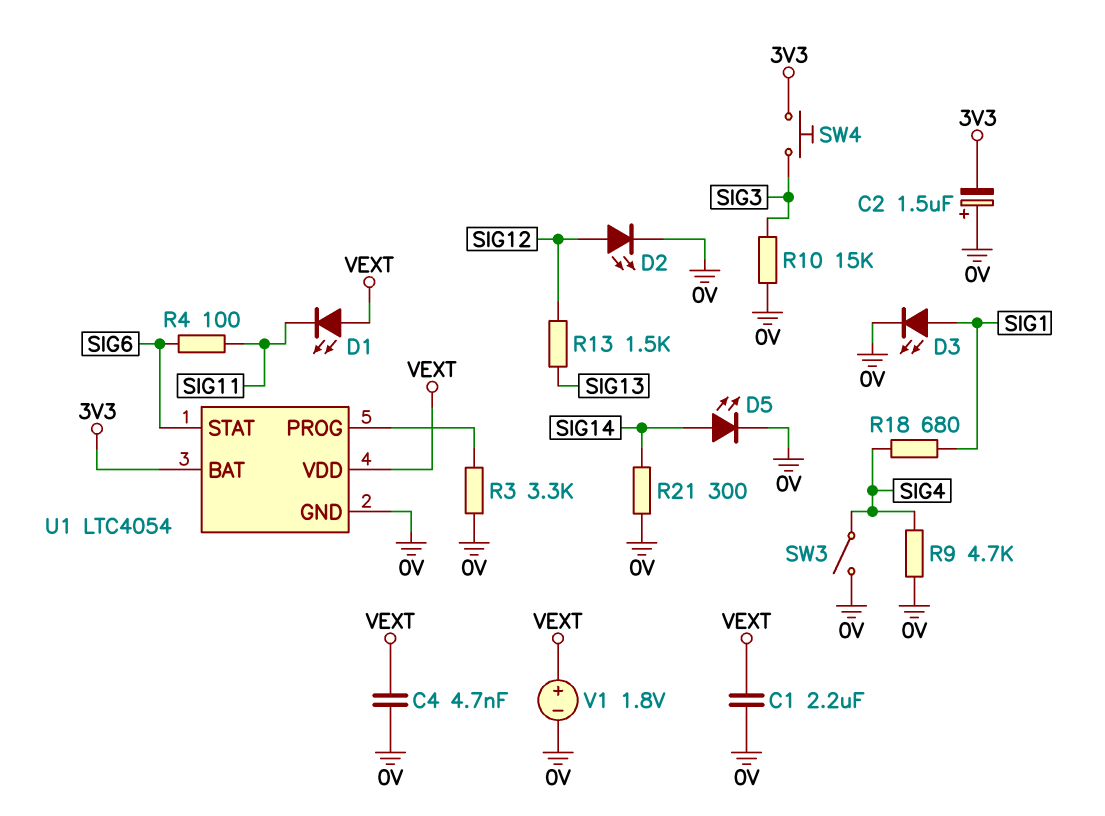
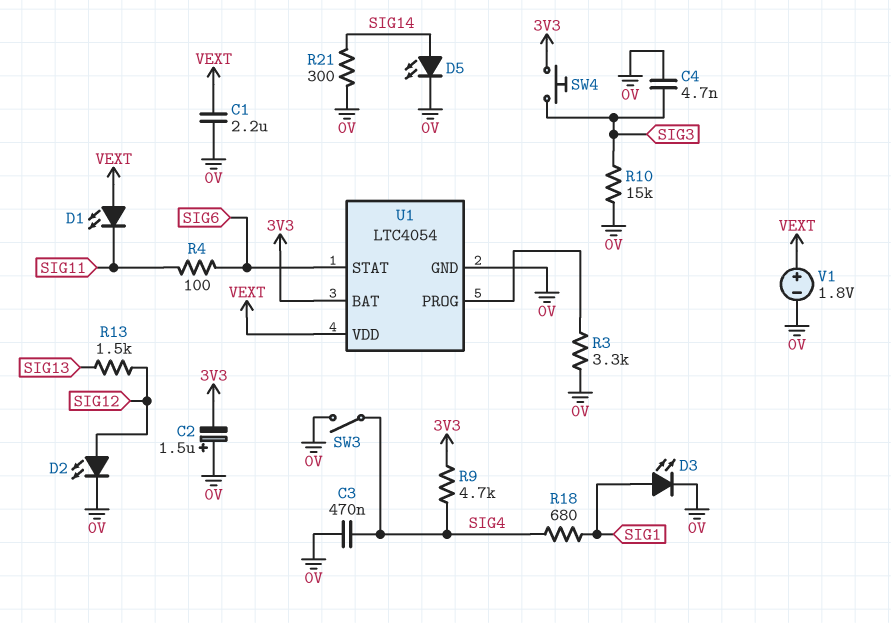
C3: none -> 470nF (0V, SIG4)
C4: 4.7nF (0V, VEXT) -> 4.7nF (0V, SIG3)
R9: 4.7k (0V, SIG4) -> 4.7k (3V3, SIG4)

